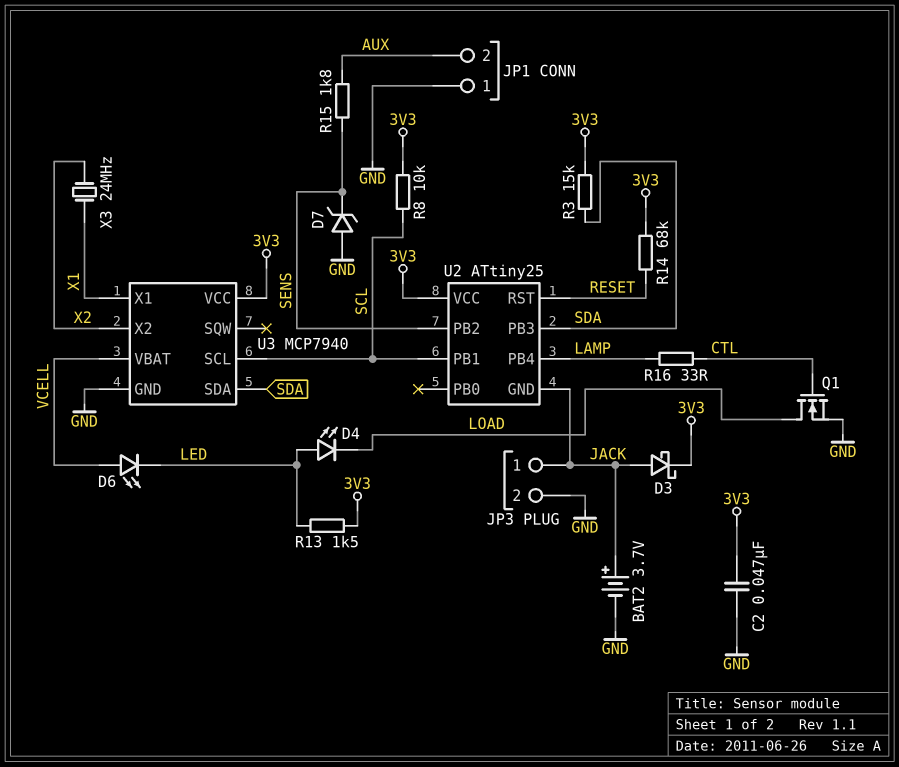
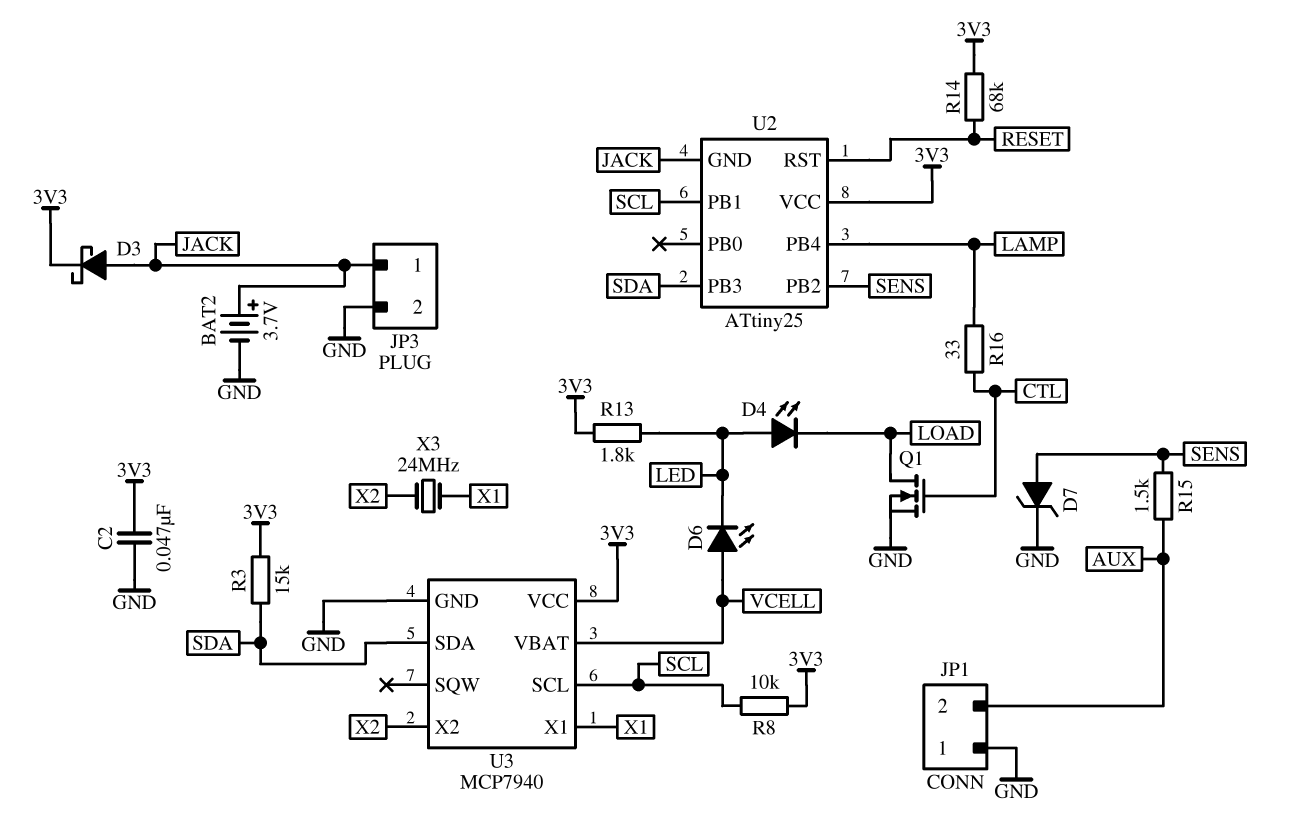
D7: zener (A GND, K SENS) -> zener (A SENS, K GND)
R13: 1.5k (3V3, LED) -> 1.8k (3V3, LED)
R15: 1.8k (AUX, SENS) -> 1.5k (AUX, SENS)

